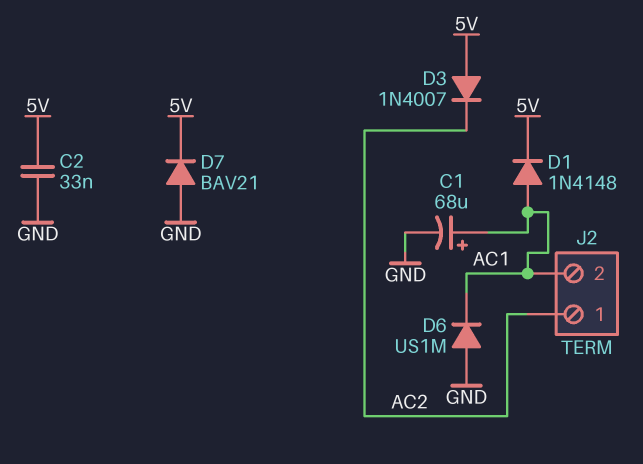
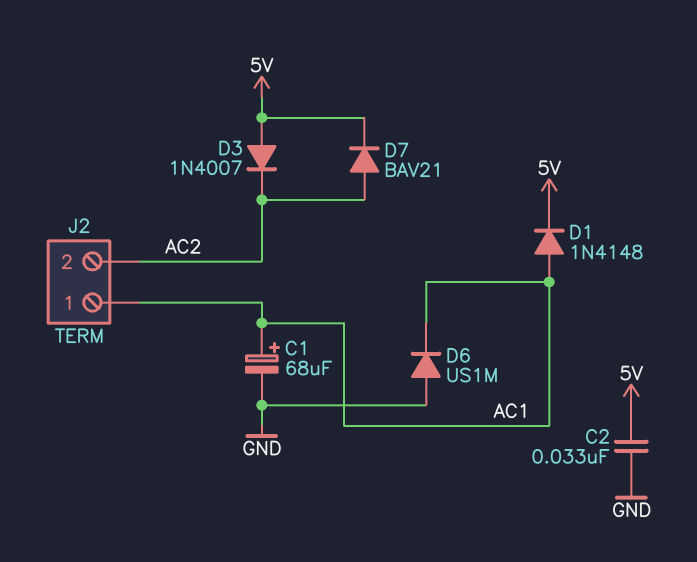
D7: diode BAV21 (A GND, K 5V) -> diode BAV21 (A AC2, K 5V)
J2 pin 1: AC2 -> AC1
J2 pin 2: AC1 -> AC2

